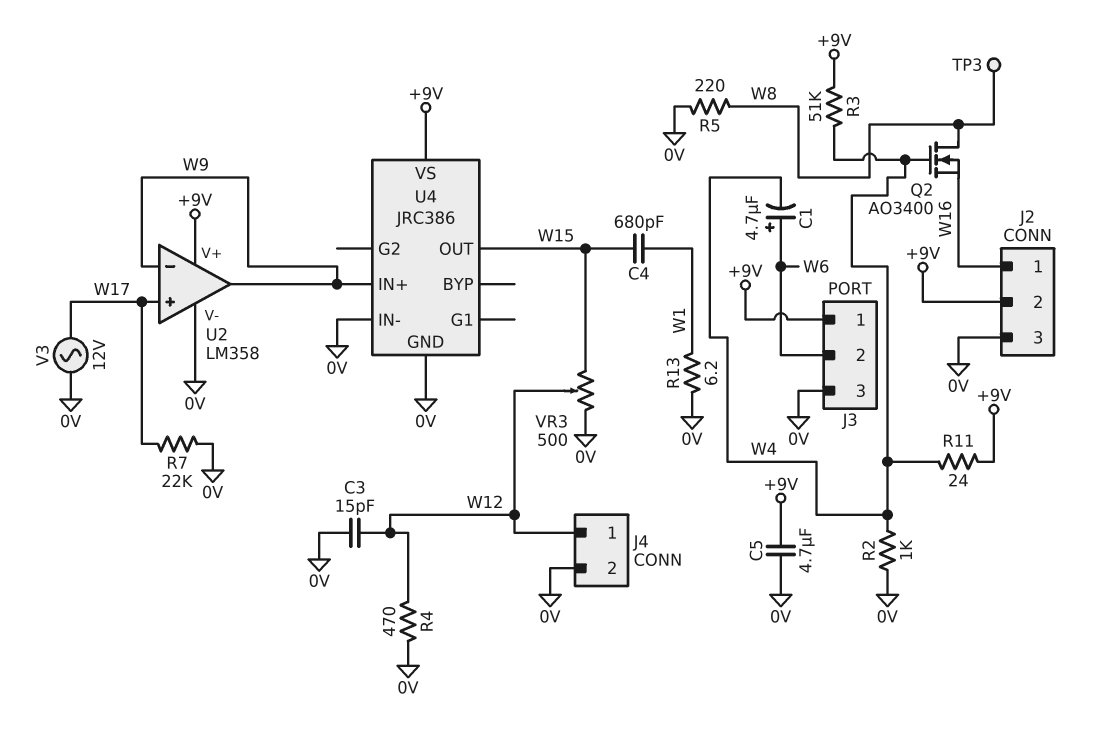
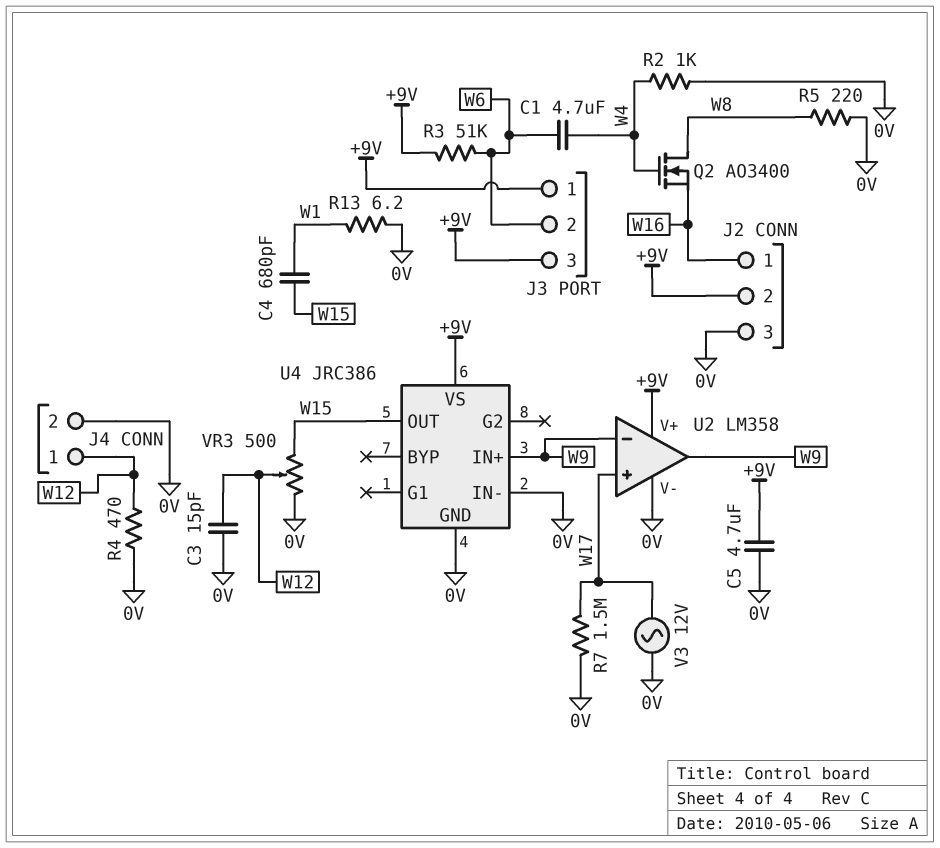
C1: 4.7uF (plus W6, minus W4) -> 4.7uF (W4, W6)
J3 pin 3: 0V -> +9V
R3: 51k (+9V, W4) -> 51k (+9V, W6)
R7: 22k (0V, W17) -> 1.5M (0V, W17)
R11: 24 (+9V, W4) -> none
TP3: test point (W8) -> none

